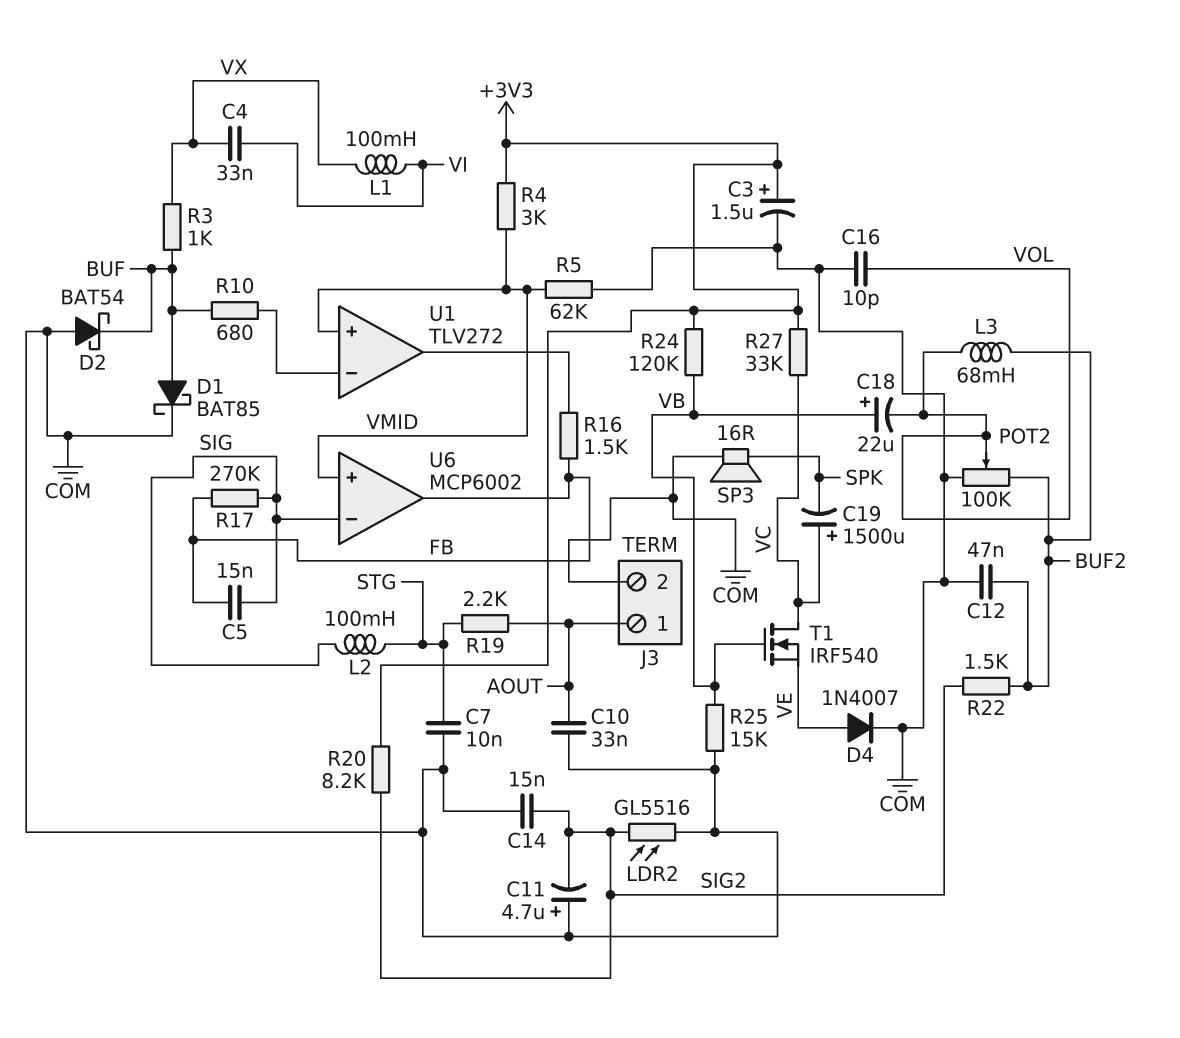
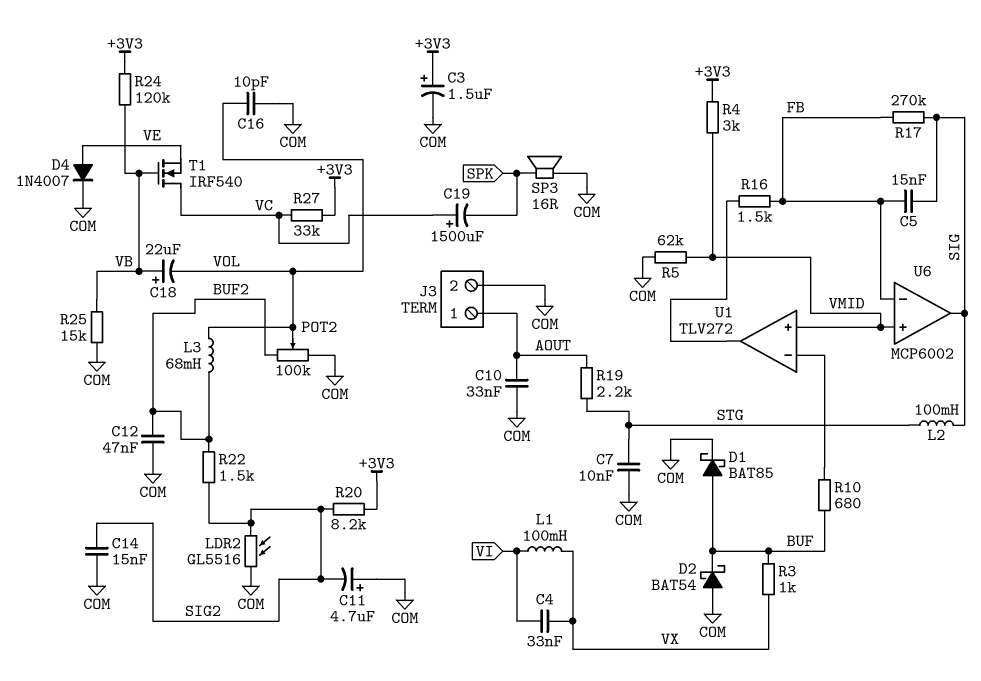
U6 pin in-: SIG -> FB
U6 pin out: FB -> SIG

